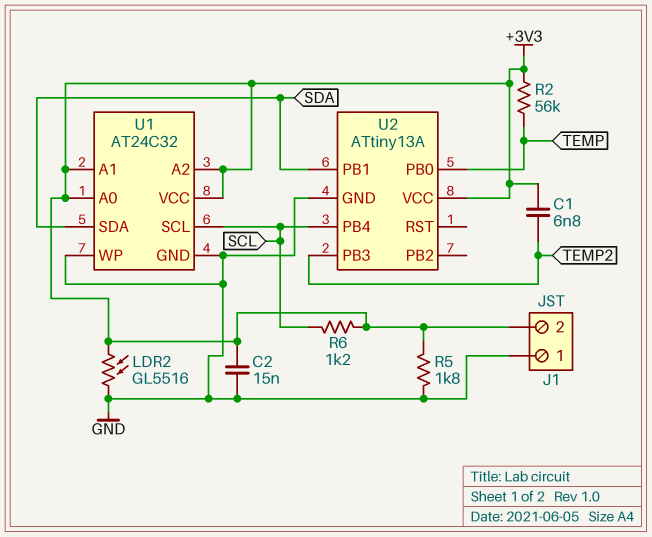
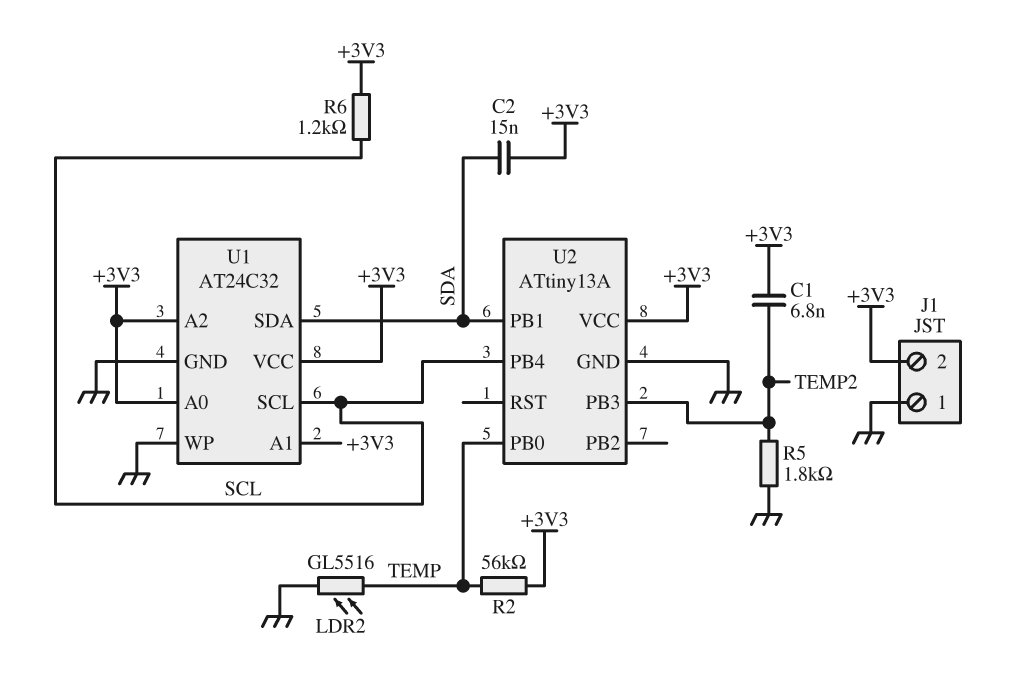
C2: 15nF (+3V3, GND) -> 15nF (+3V3, SDA)
LDR2: GL5516 (+3V3, GND) -> GL5516 (GND, TEMP)
R5: 1.8k (+3V3, GND) -> 1.8k (GND, TEMP2)

